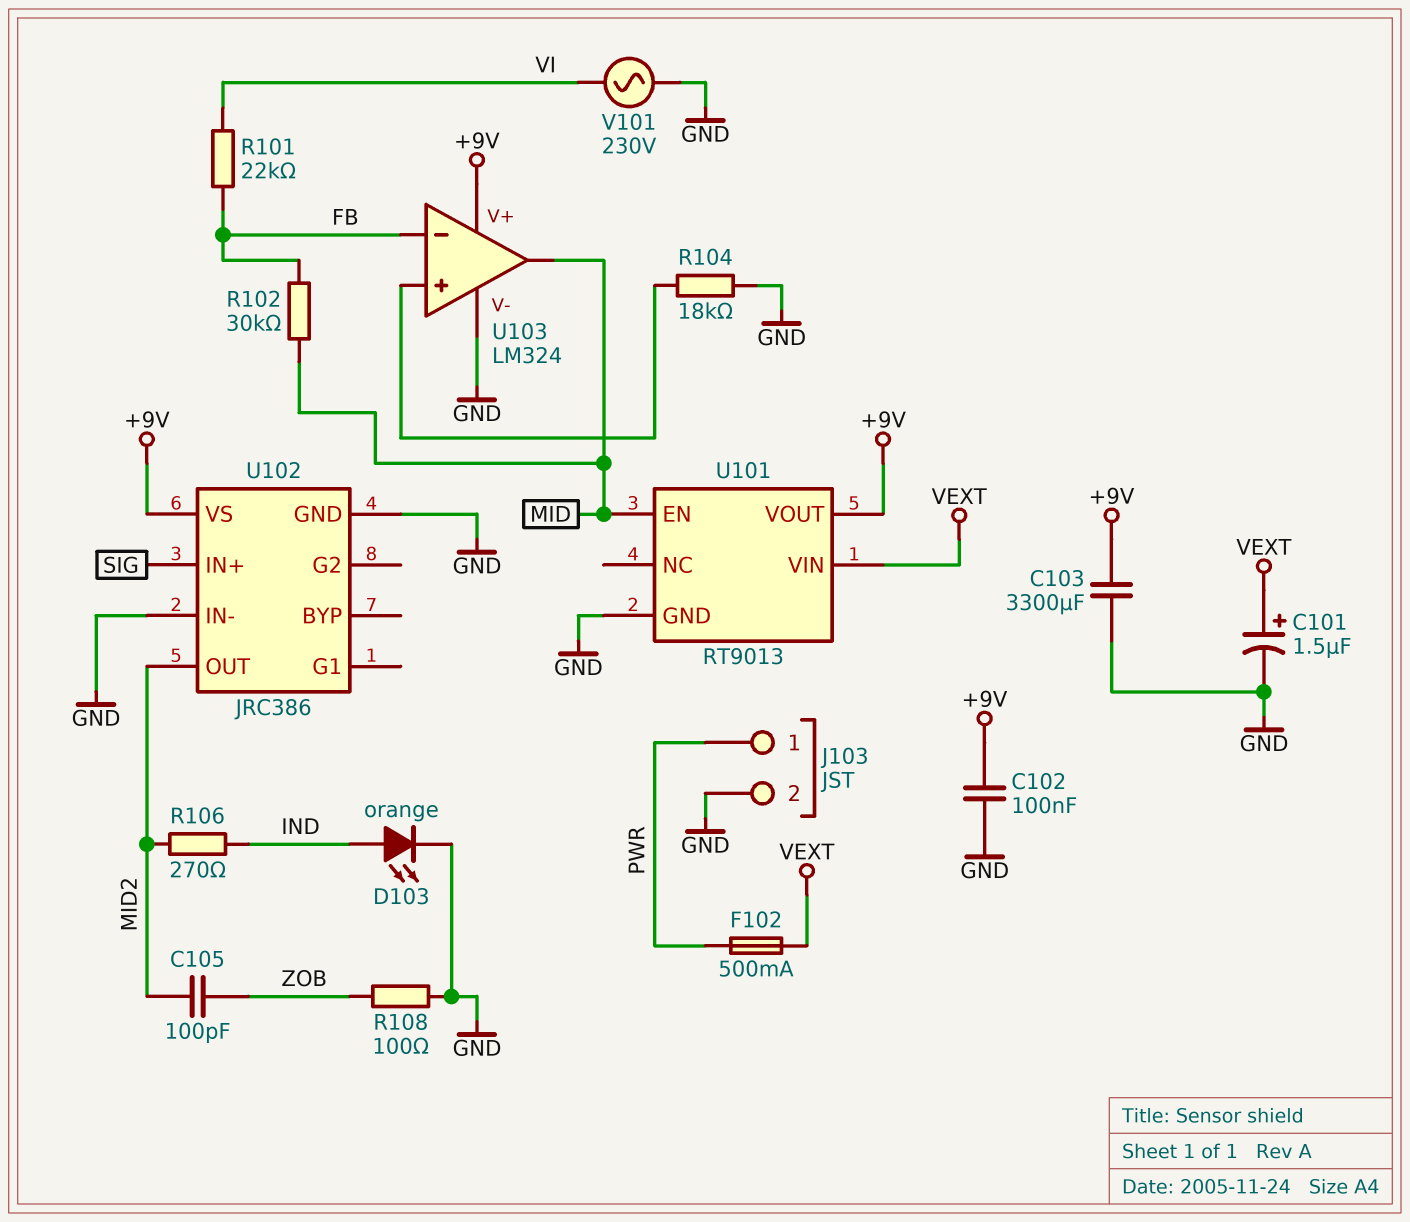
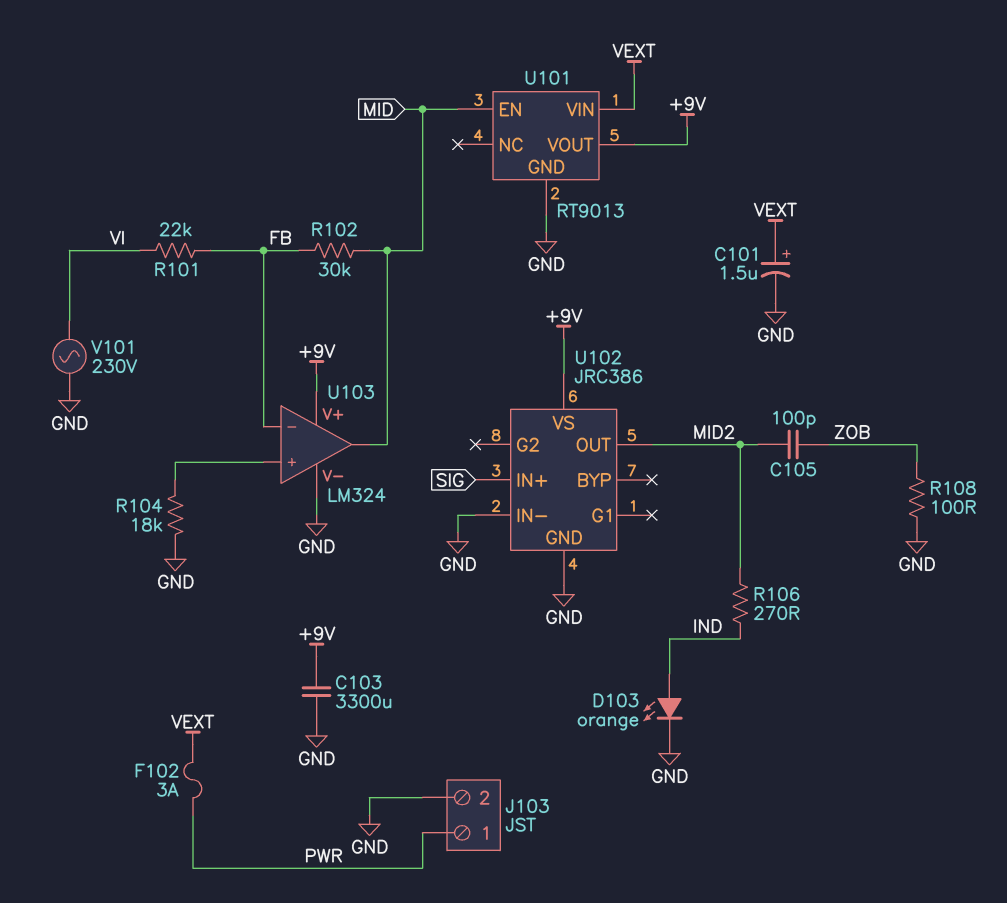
C102: 100nF (+9V, GND) -> none
F102: 500mA (PWR, VEXT) -> 3A (PWR, VEXT)

